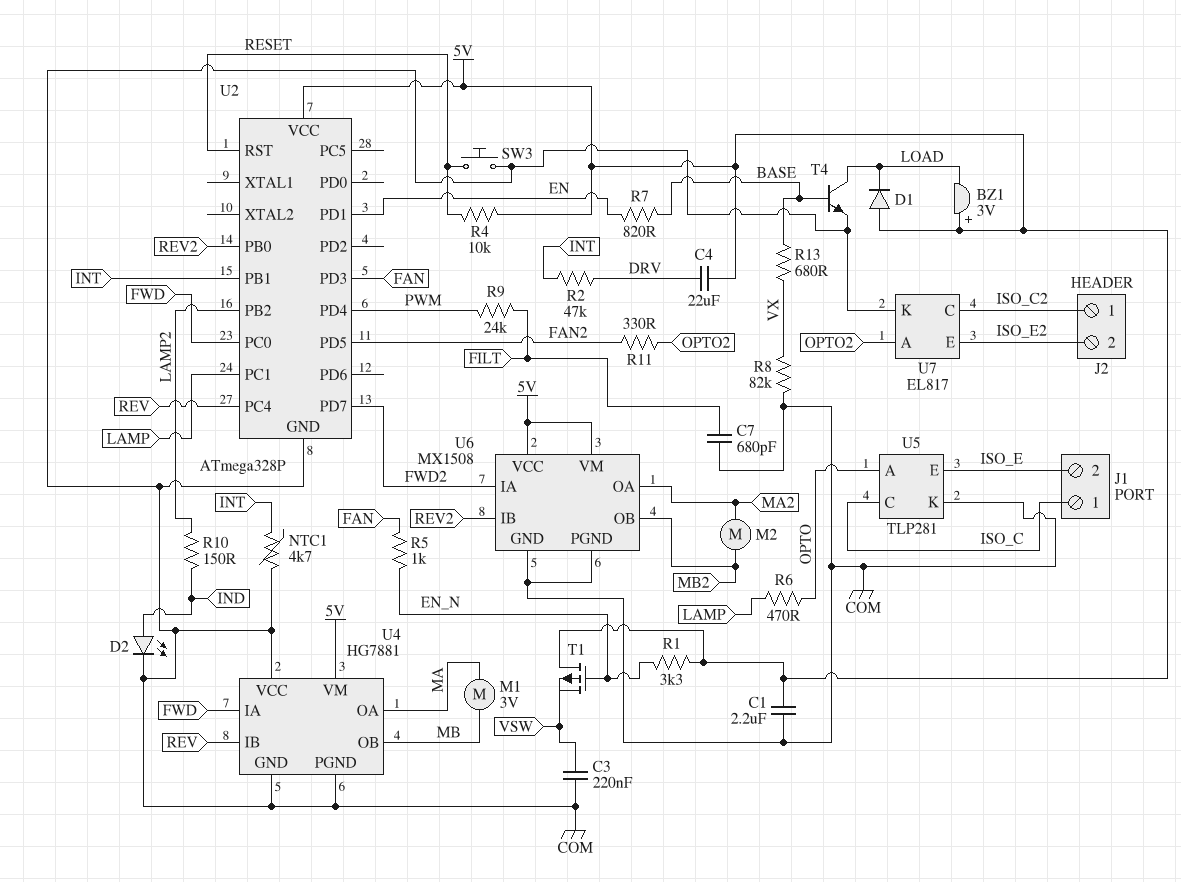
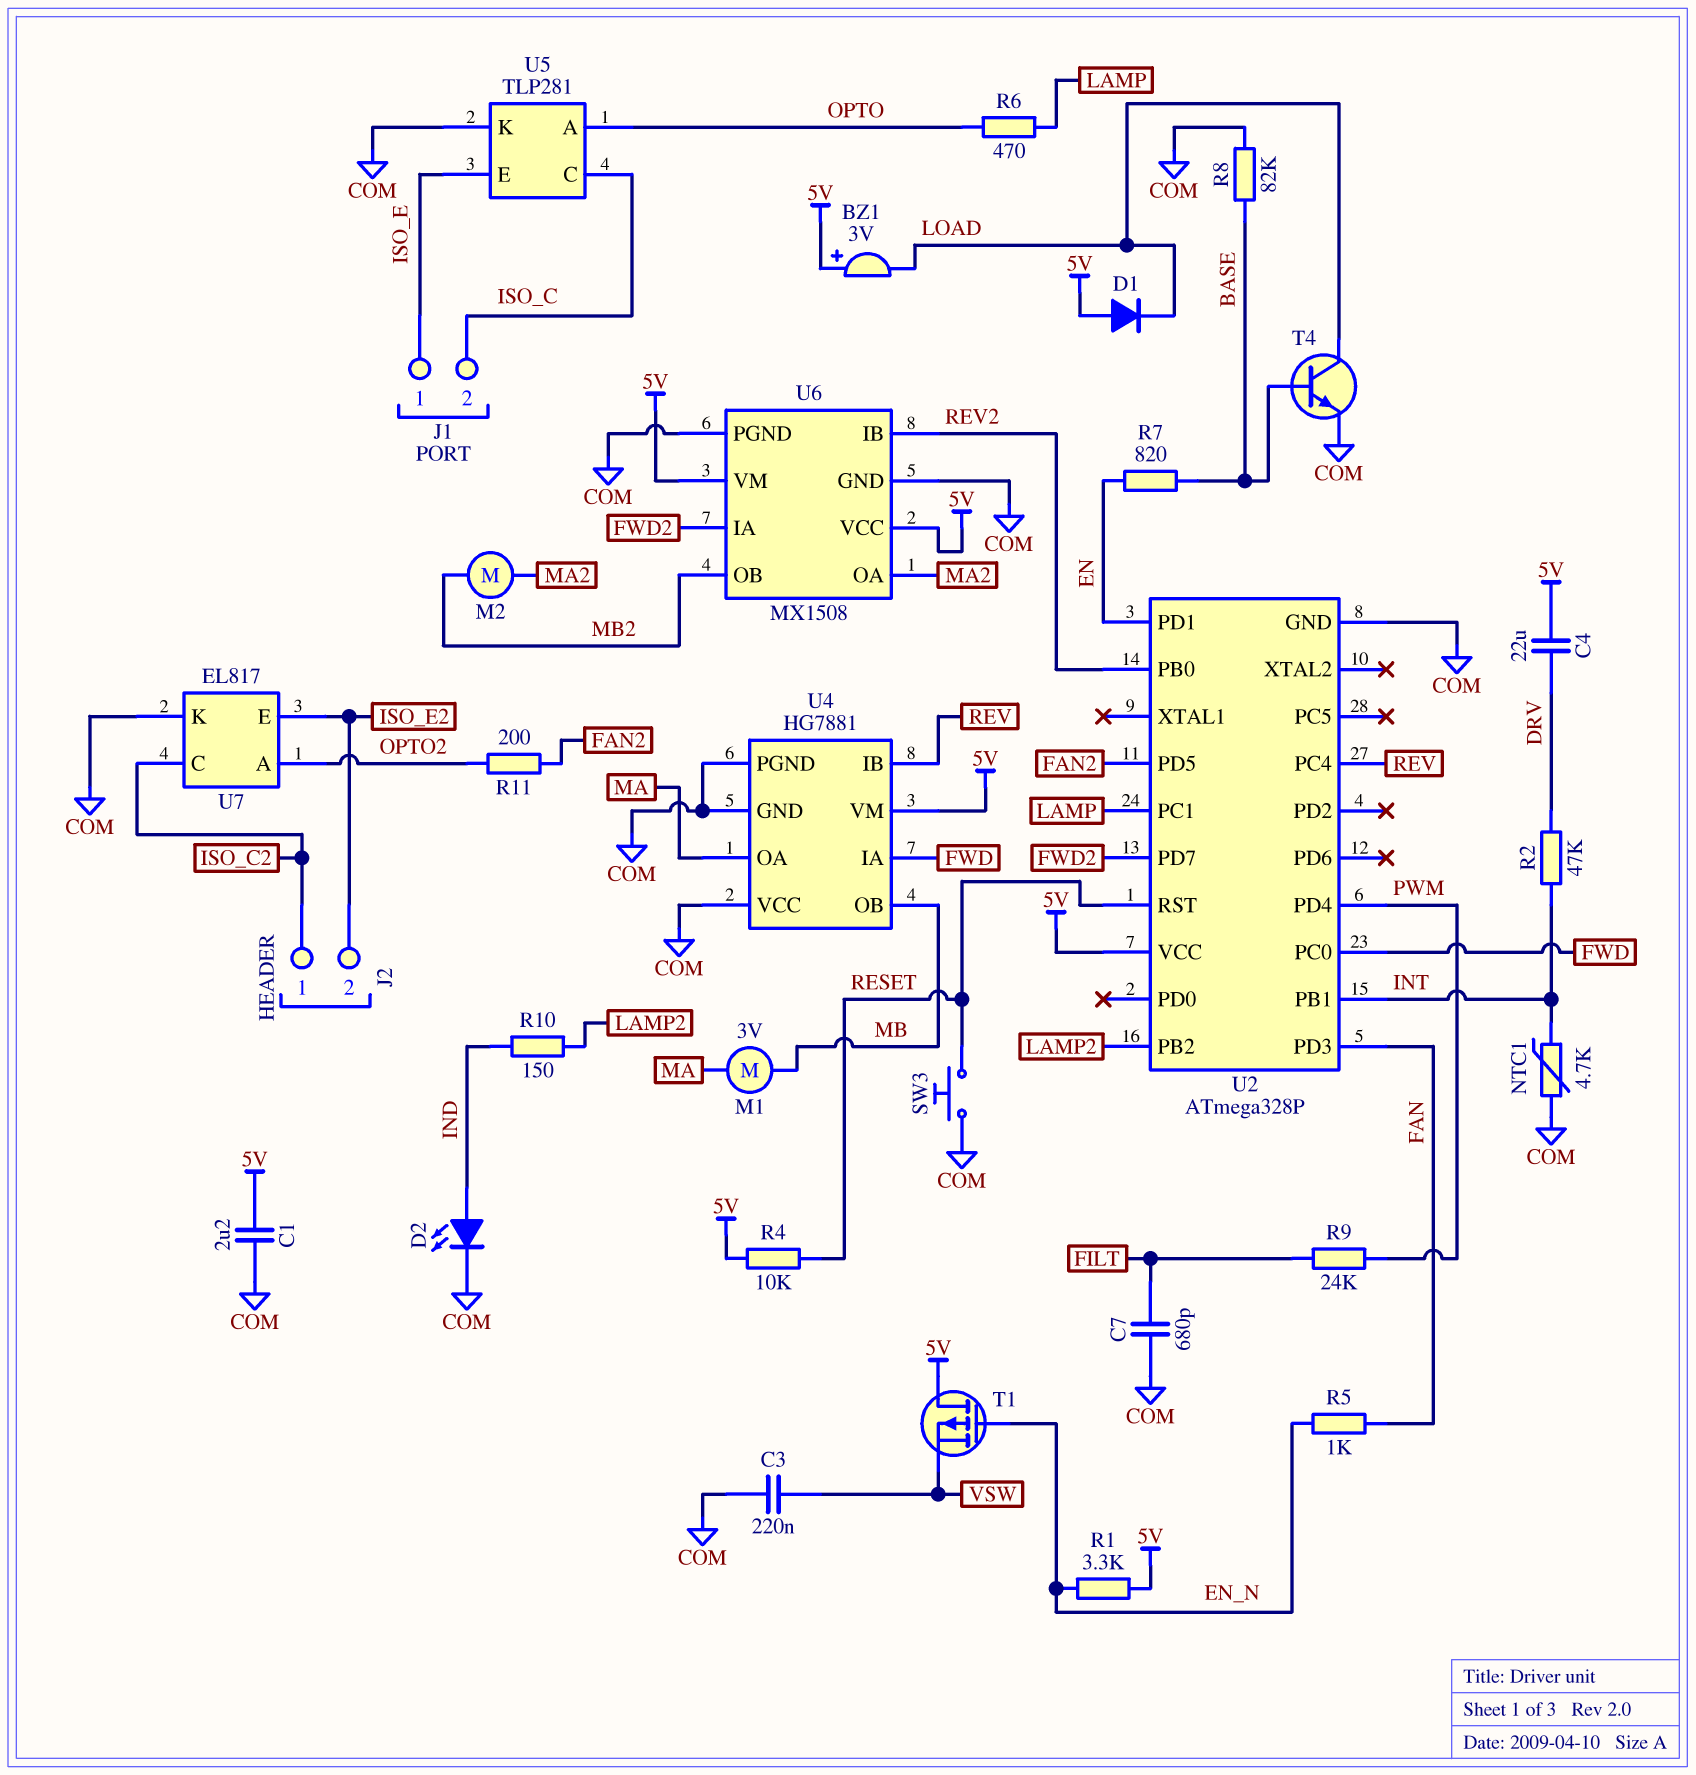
J1 pin 1: ISO_C -> ISO_E
J1 pin 2: ISO_E -> ISO_C
R8: 82k (COM, VX) -> 82k (BASE, COM)
R11: 330 (FAN2, OPTO2) -> 200 (FAN2, OPTO2)
R13: 680 (BASE, VX) -> none

